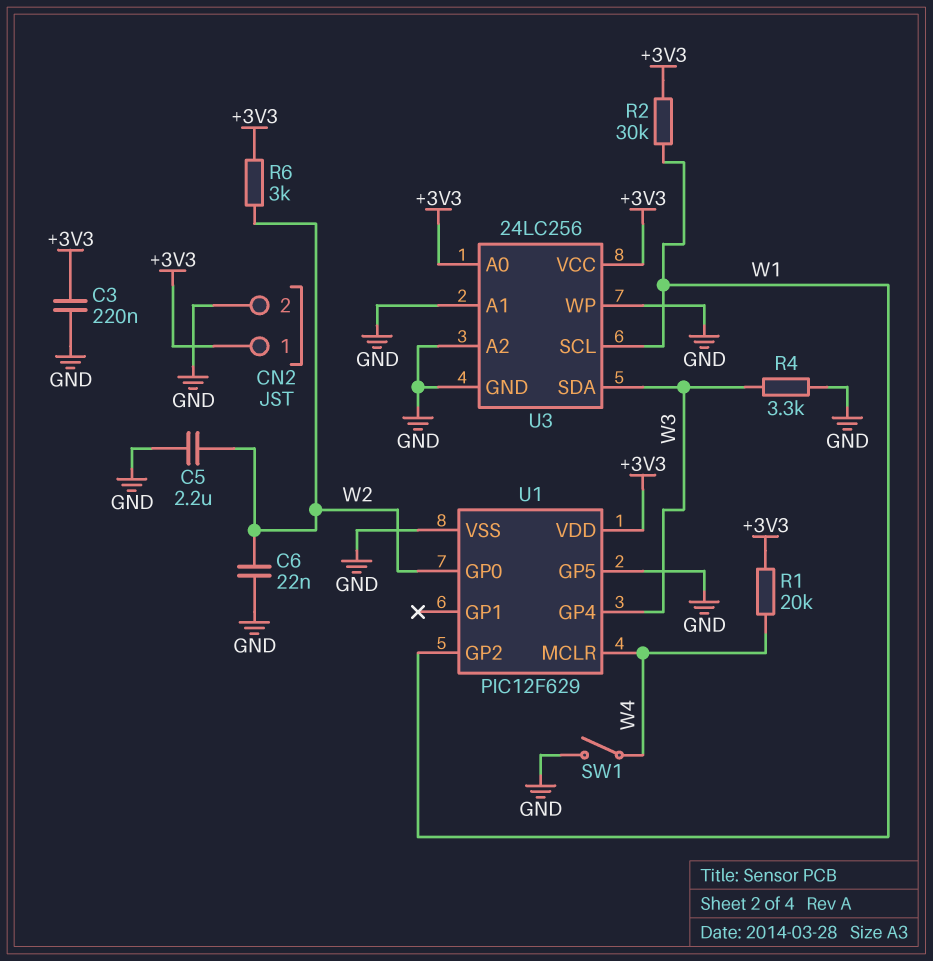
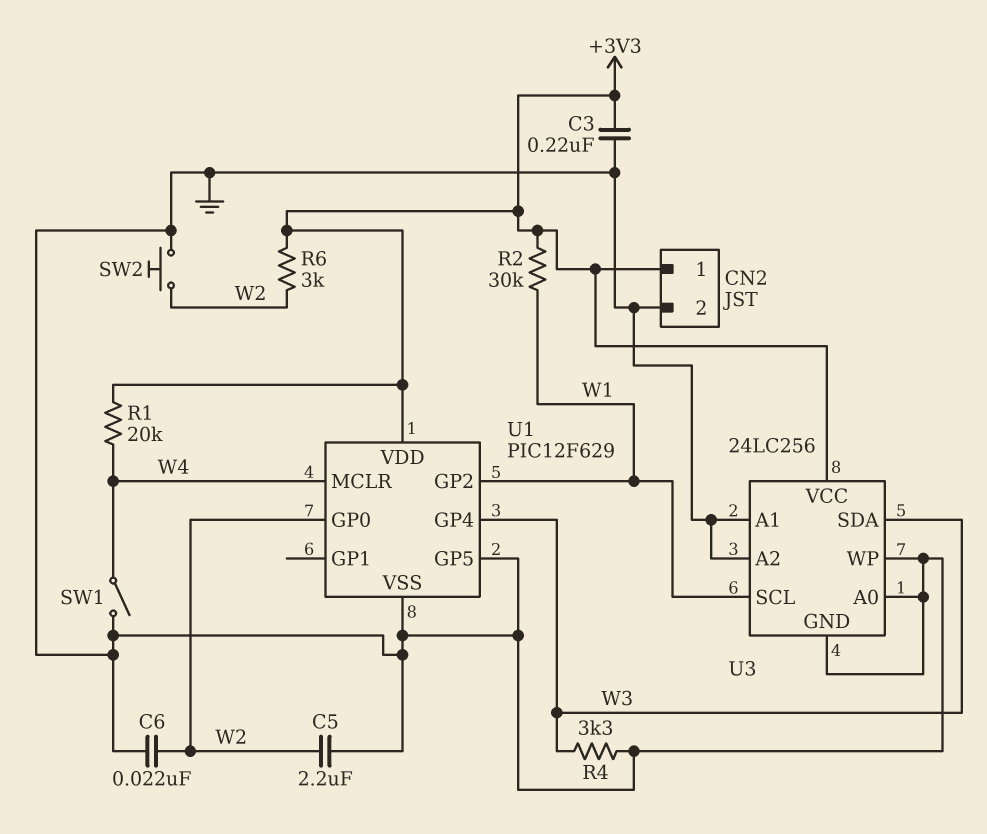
SW2: none -> button (GND, W2)
U3 pin A0: +3V3 -> GND

